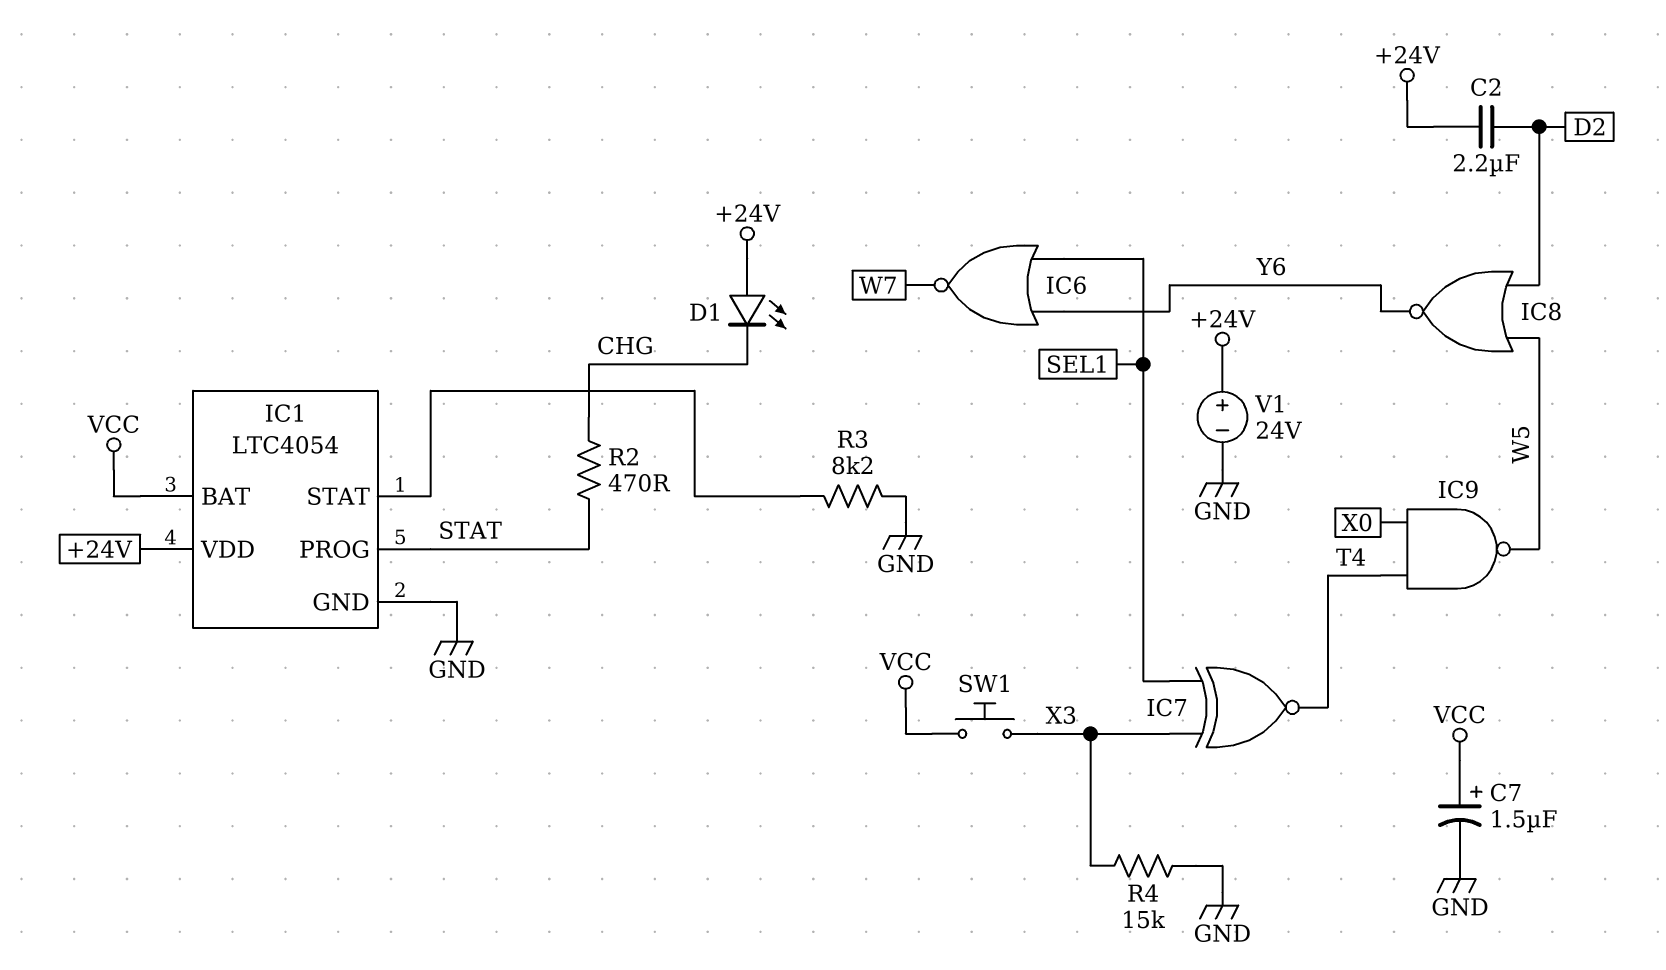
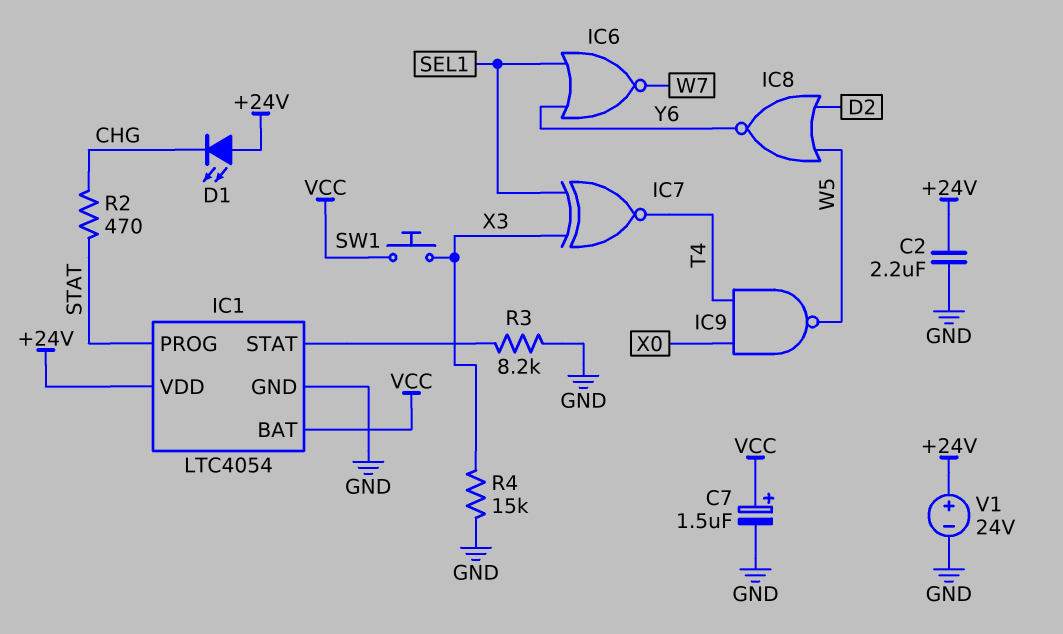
C2: 2.2uF (+24V, D2) -> 2.2uF (+24V, GND)

